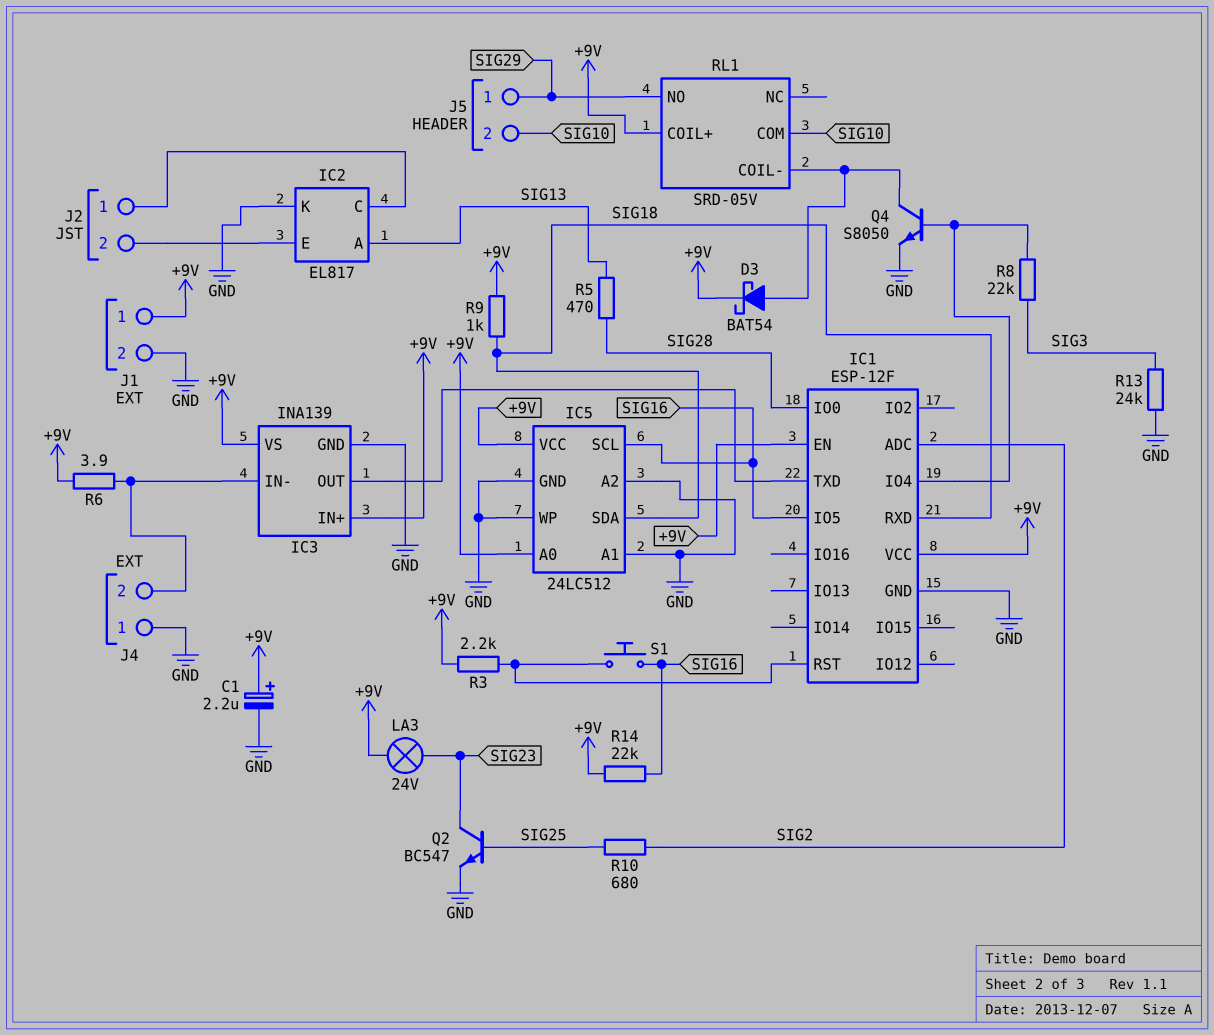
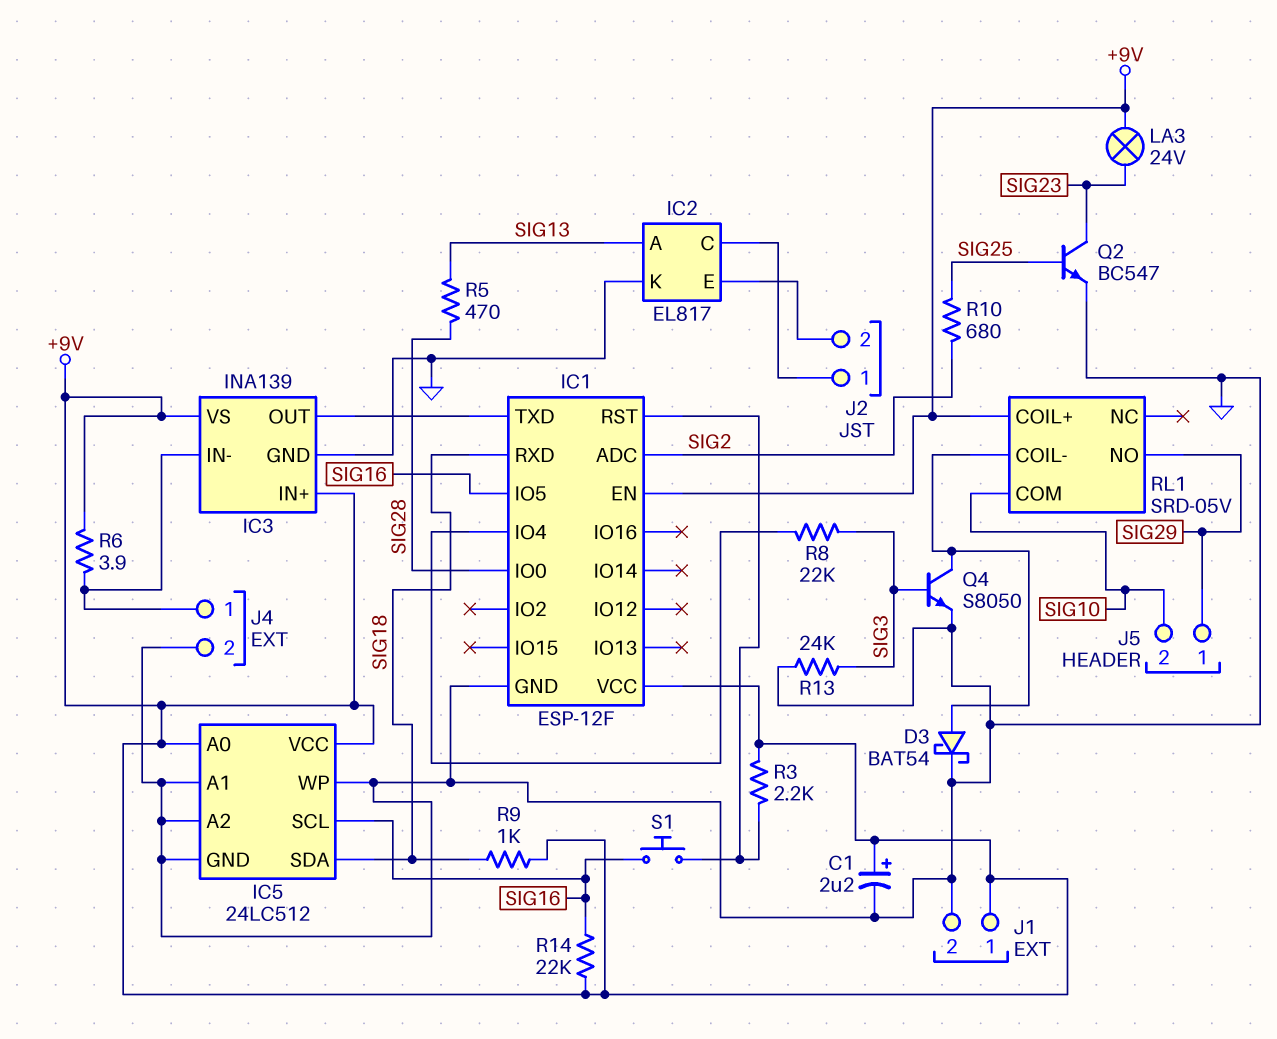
D3: schottky BAT54 (A RL1/COIL-, K +9V) -> schottky BAT54 (A RL1/COIL-, K GND)
J4 pin 1: GND -> IC3/IN-
J4 pin 2: IC3/IN- -> GND
Q4: NPN S8050 (B IC1/IO4, C RL1/COIL-, E GND) -> NPN S8050 (B SIG3, C RL1/COIL-, E GND)

